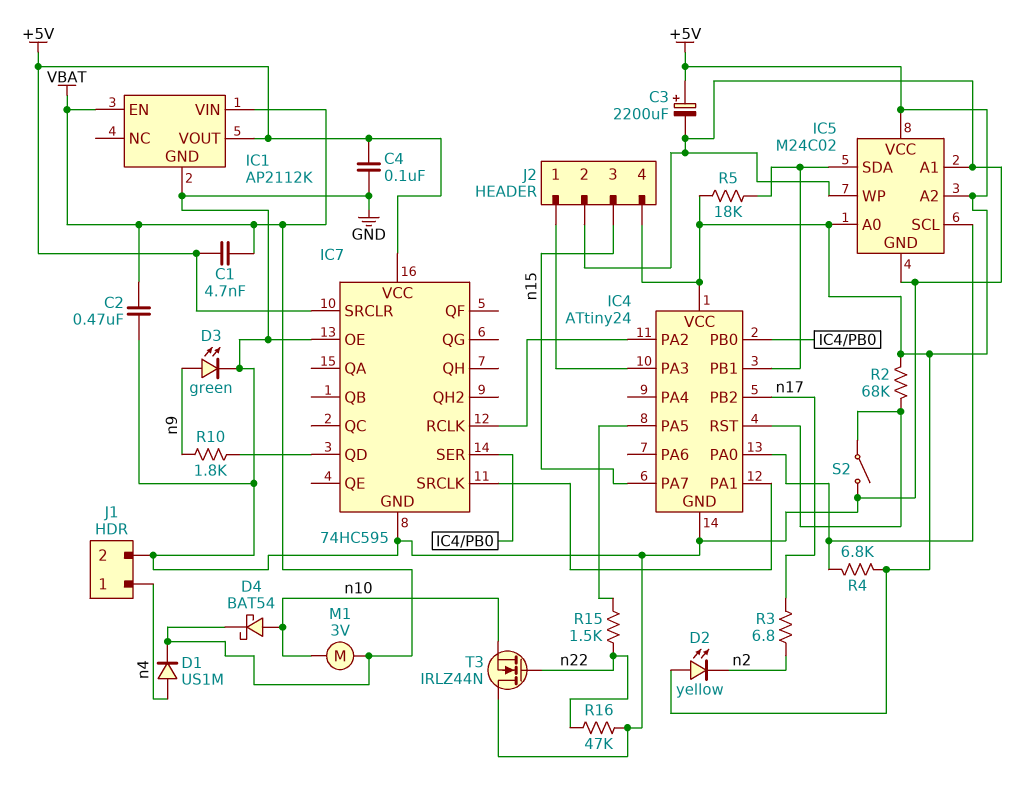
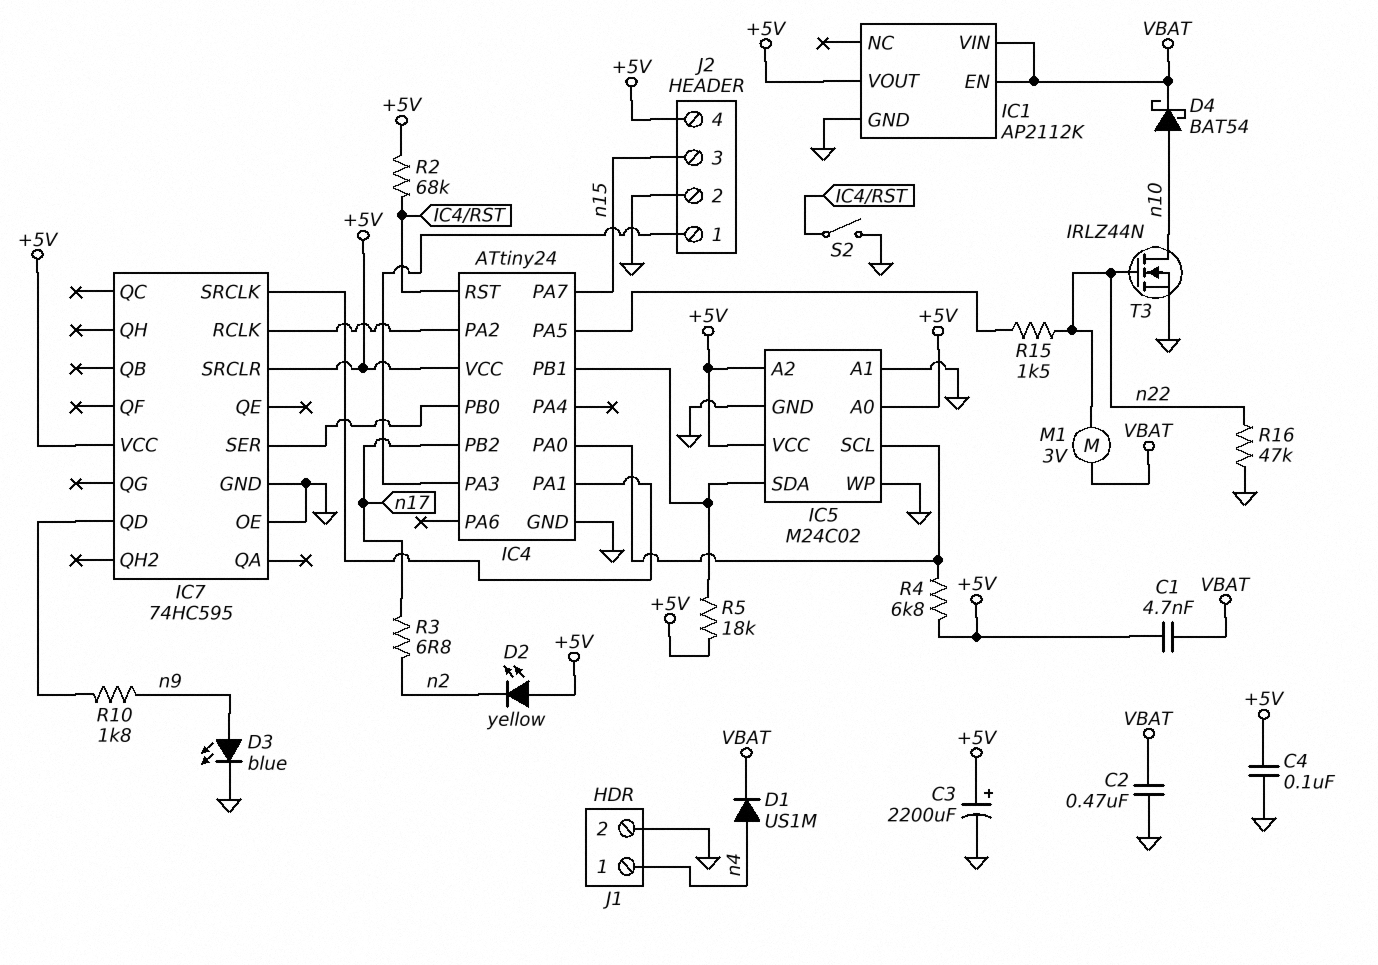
D3: LED green (A n9, K GND) -> LED blue (A n9, K GND)
M1: motor 3V (VBAT, n10) -> motor 3V (VBAT, n22)
T3: NMOS IRLZ44N (G n22, D GND, S n10) -> NMOS IRLZ44N (G n22, D n10, S GND)

